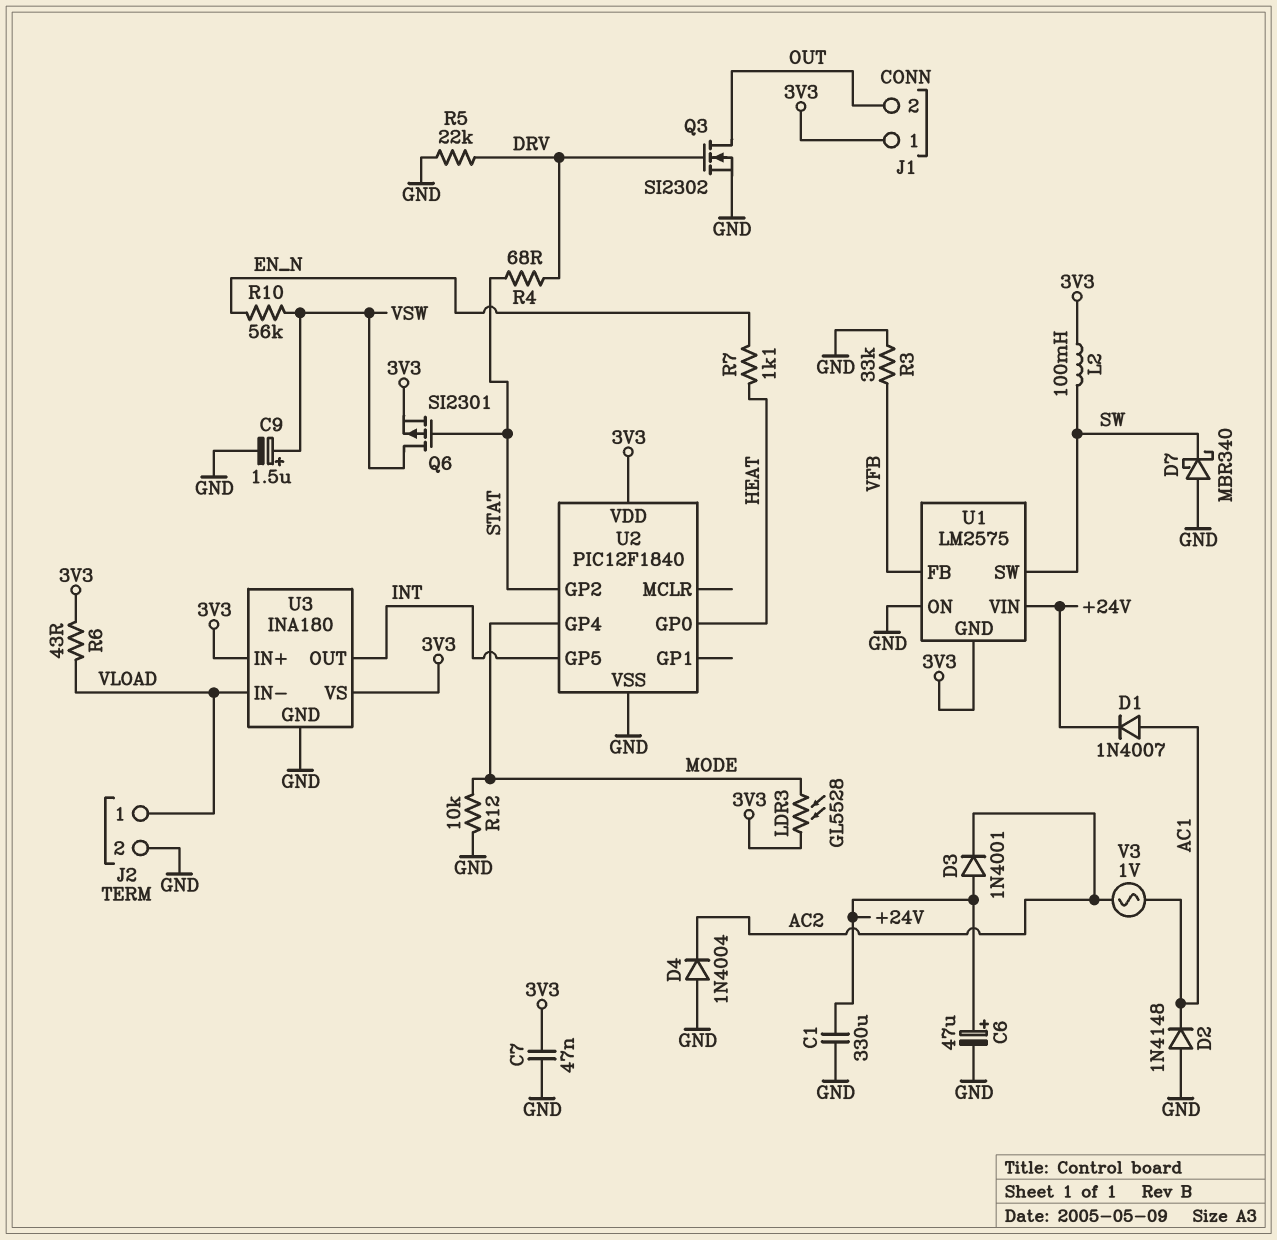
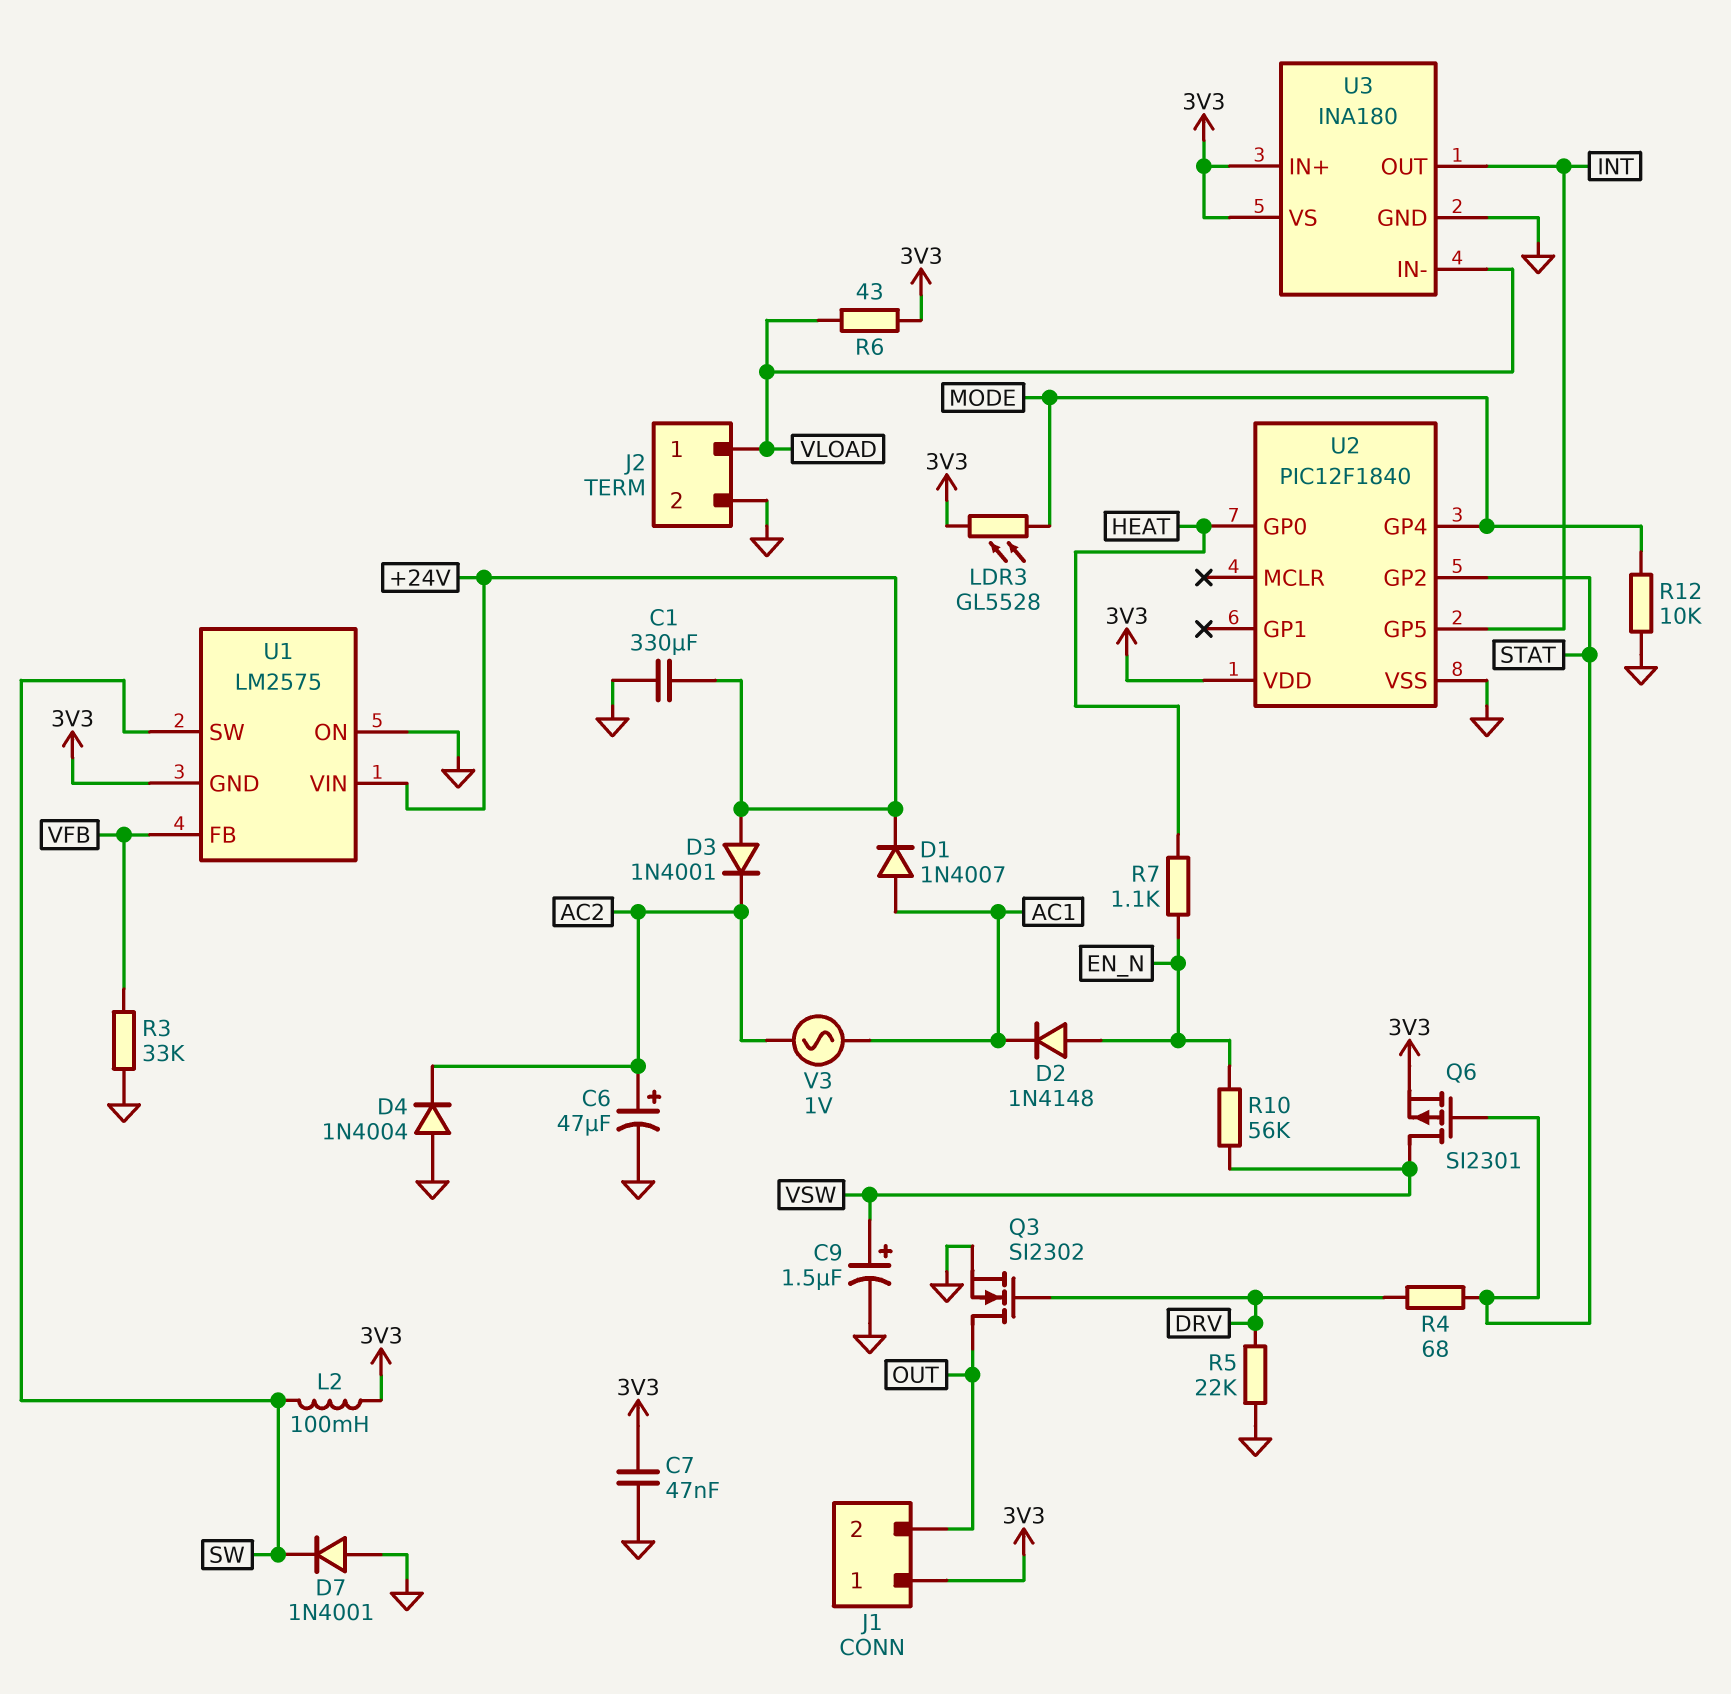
C6: 47uF (plus +24V, minus GND) -> 47uF (plus AC2, minus GND)
D2: diode 1N4148 (A GND, K AC1) -> diode 1N4148 (A EN_N, K AC1)
D7: schottky MBR340 (A GND, K SW) -> diode 1N4001 (A GND, K SW)

